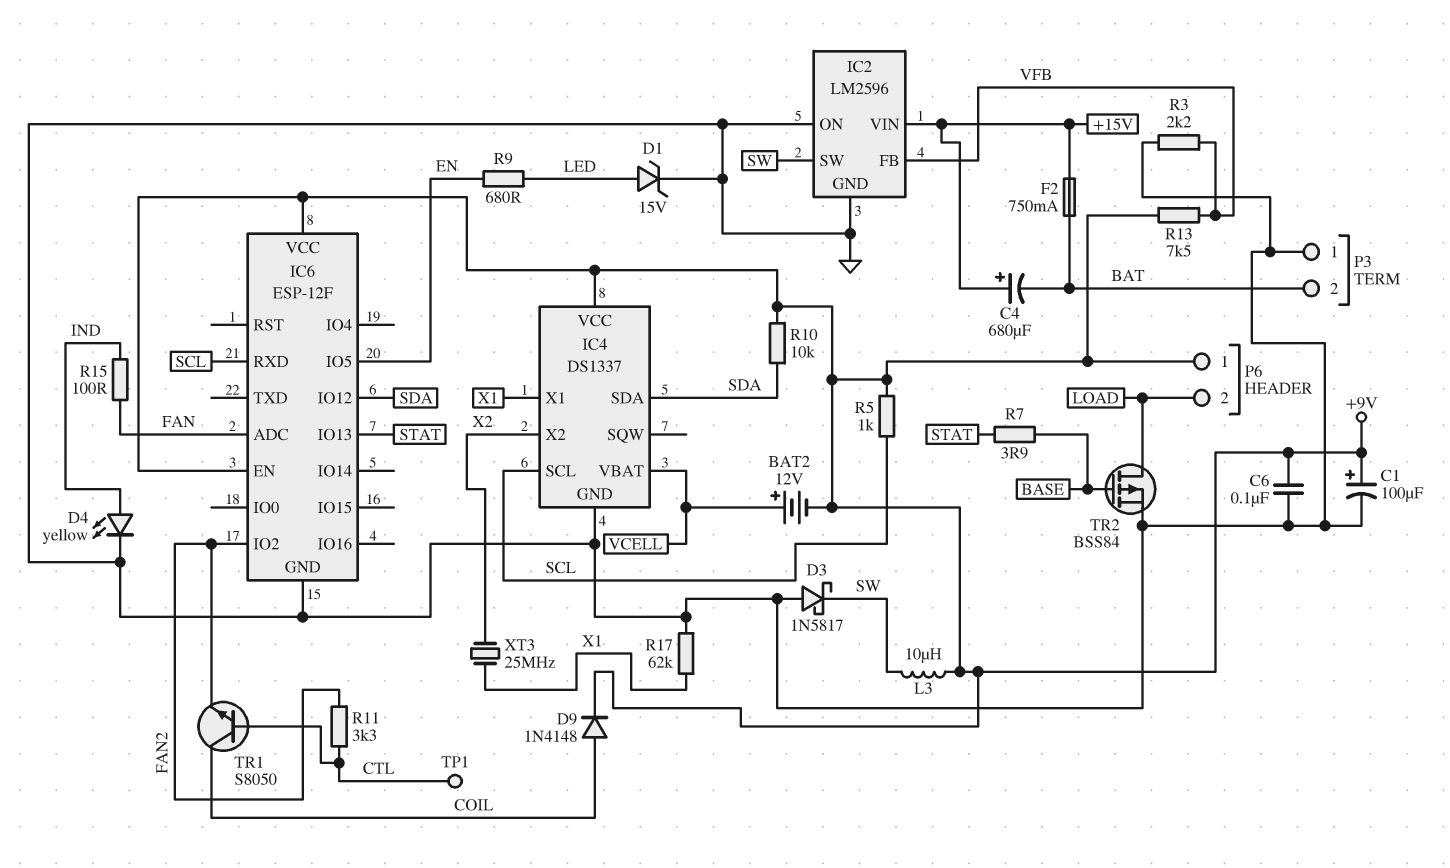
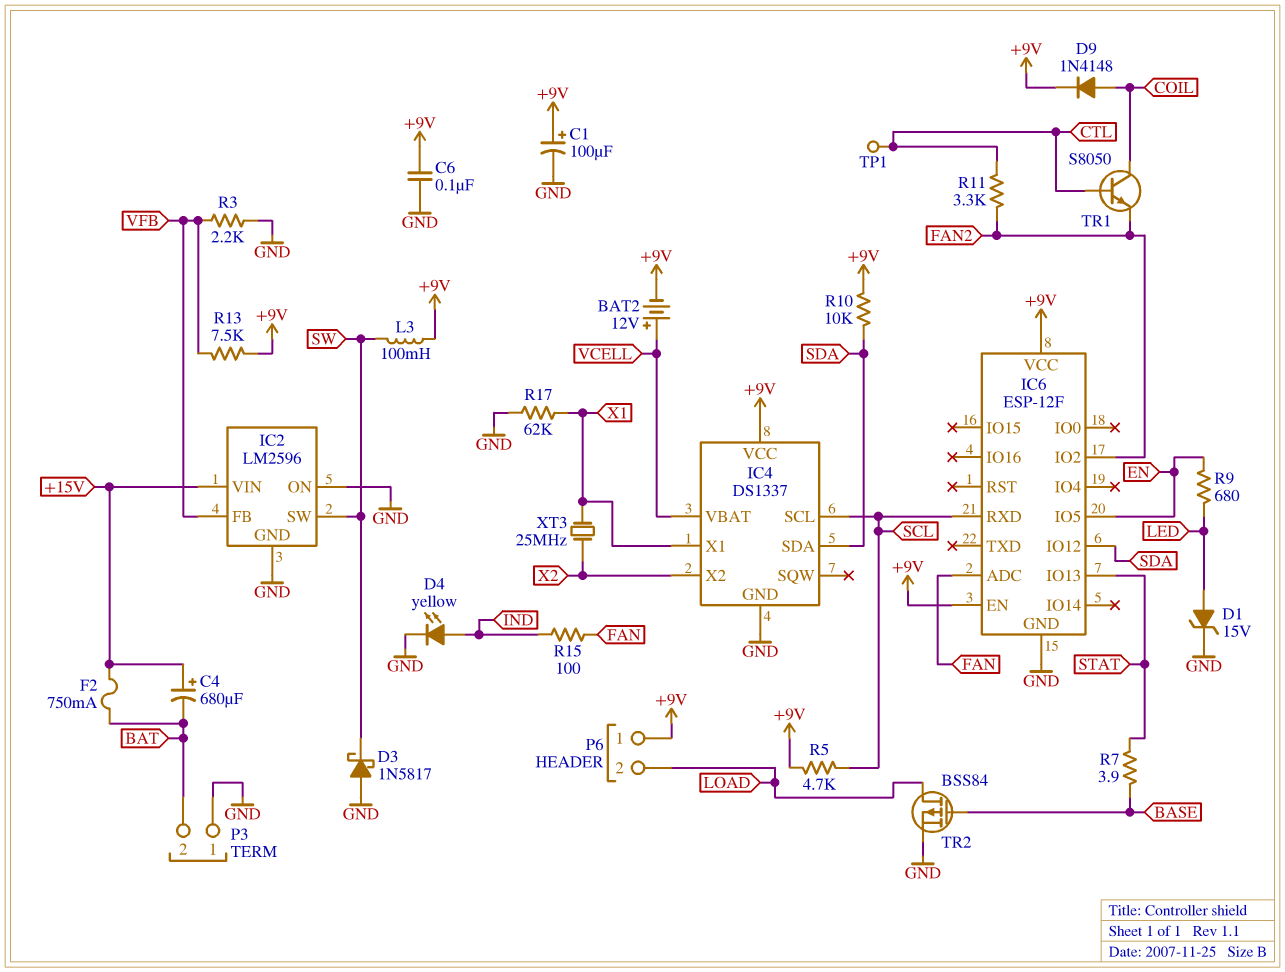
L3: 10uH (+9V, SW) -> 100mH (+9V, SW)
R5: 1k (+9V, SCL) -> 4.7k (+9V, SCL)

